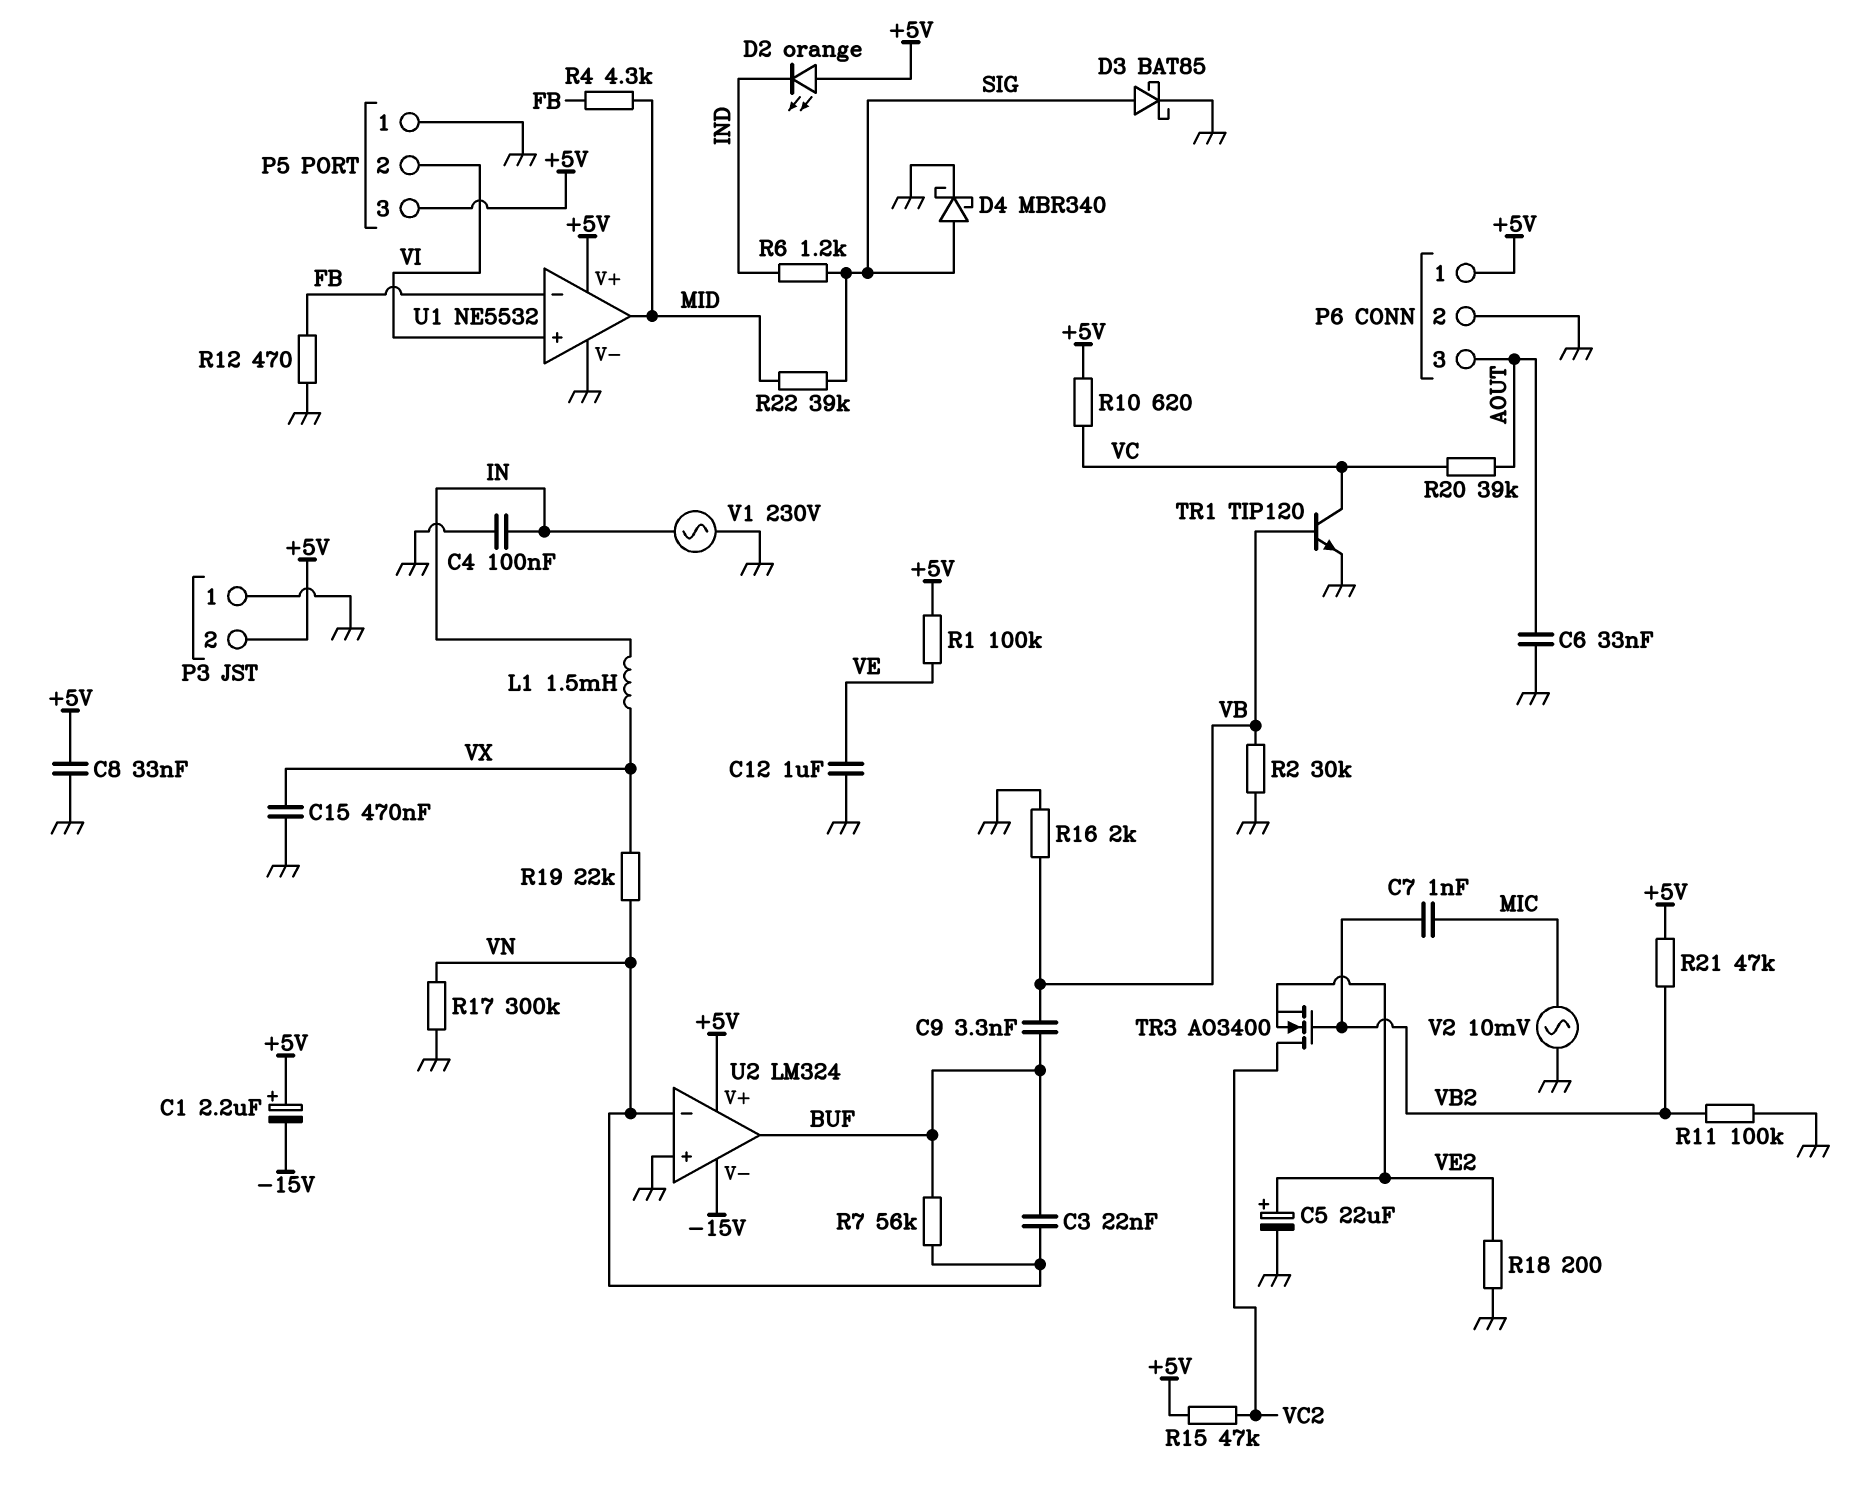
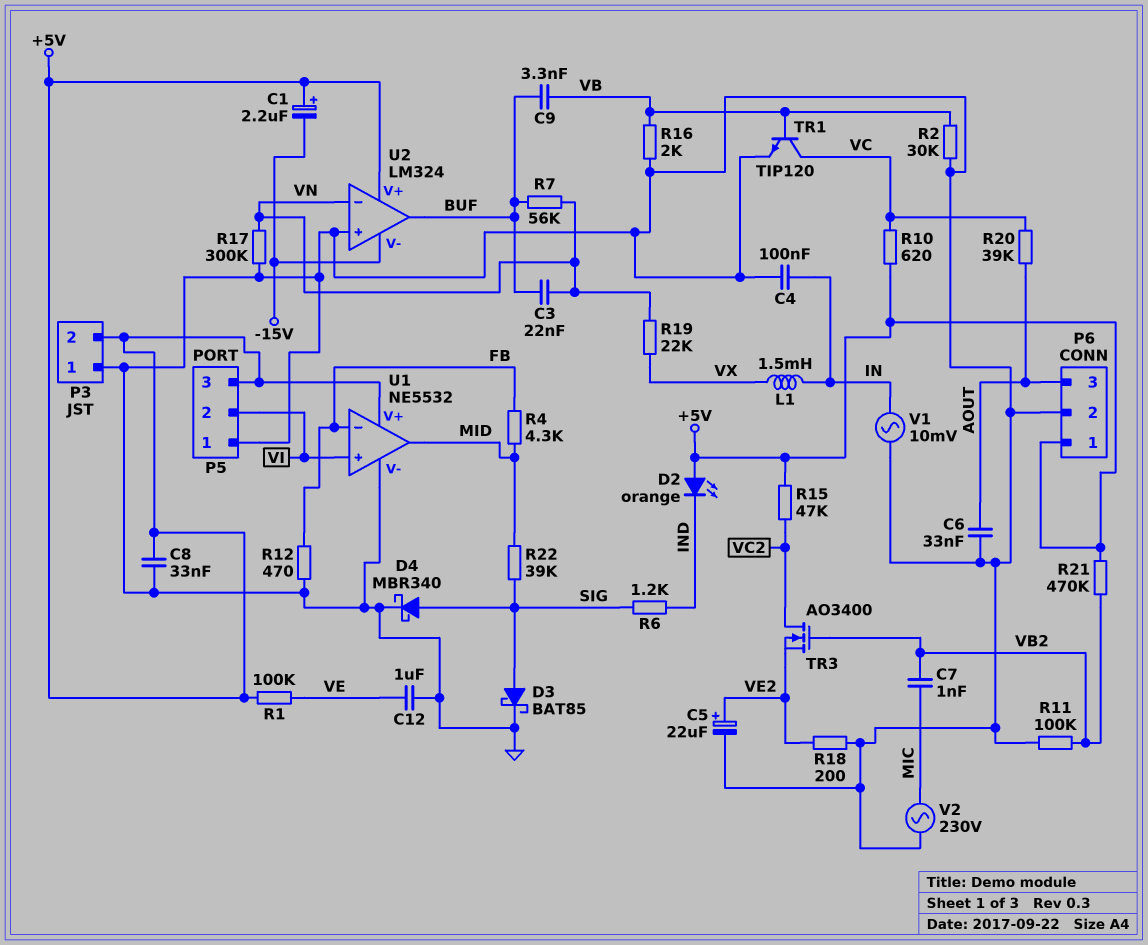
C15: 470nF (GND, VX) -> none
R21: 47k (+5V, VB2) -> 470k (+5V, VB2)
V1: AC 230V (GND, IN) -> AC 10mV (GND, IN)
V2: AC 10mV (GND, MIC) -> AC 230V (GND, MIC)

